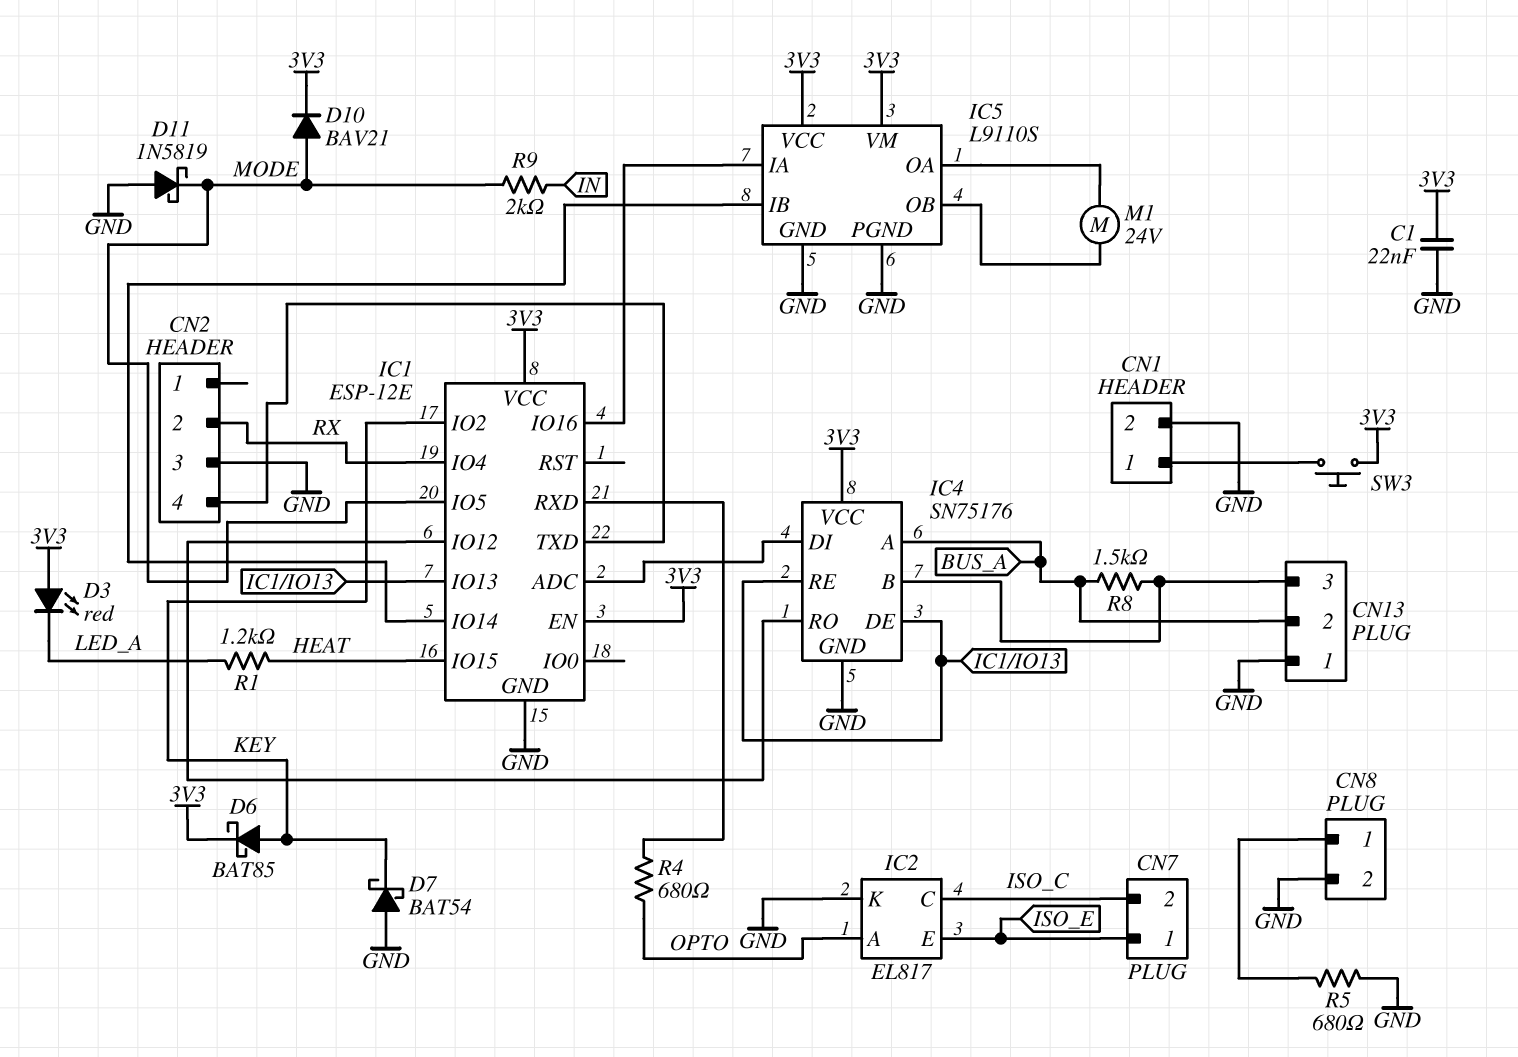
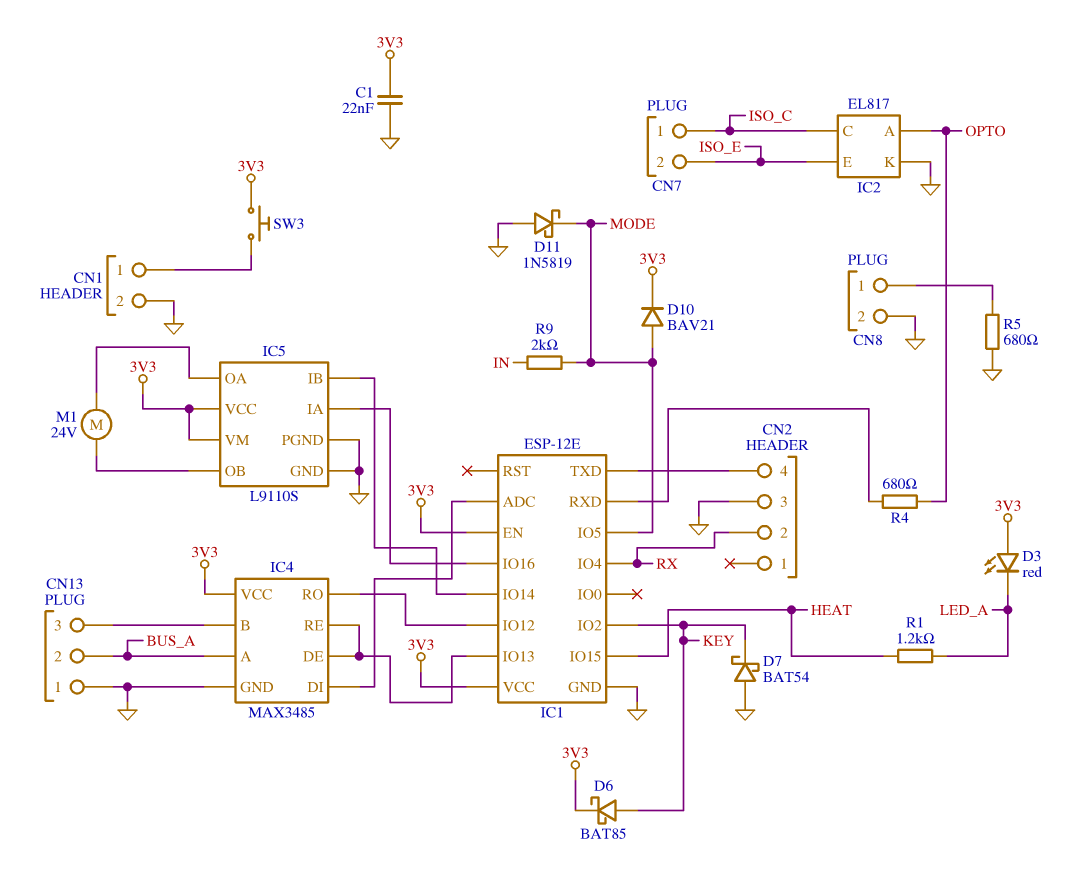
CN7 pin 1: ISO_E -> ISO_C
CN7 pin 2: ISO_C -> ISO_E
IC4: SN75176 -> MAX3485
R8: 1.5k (BUS_A, CN13/3) -> none

